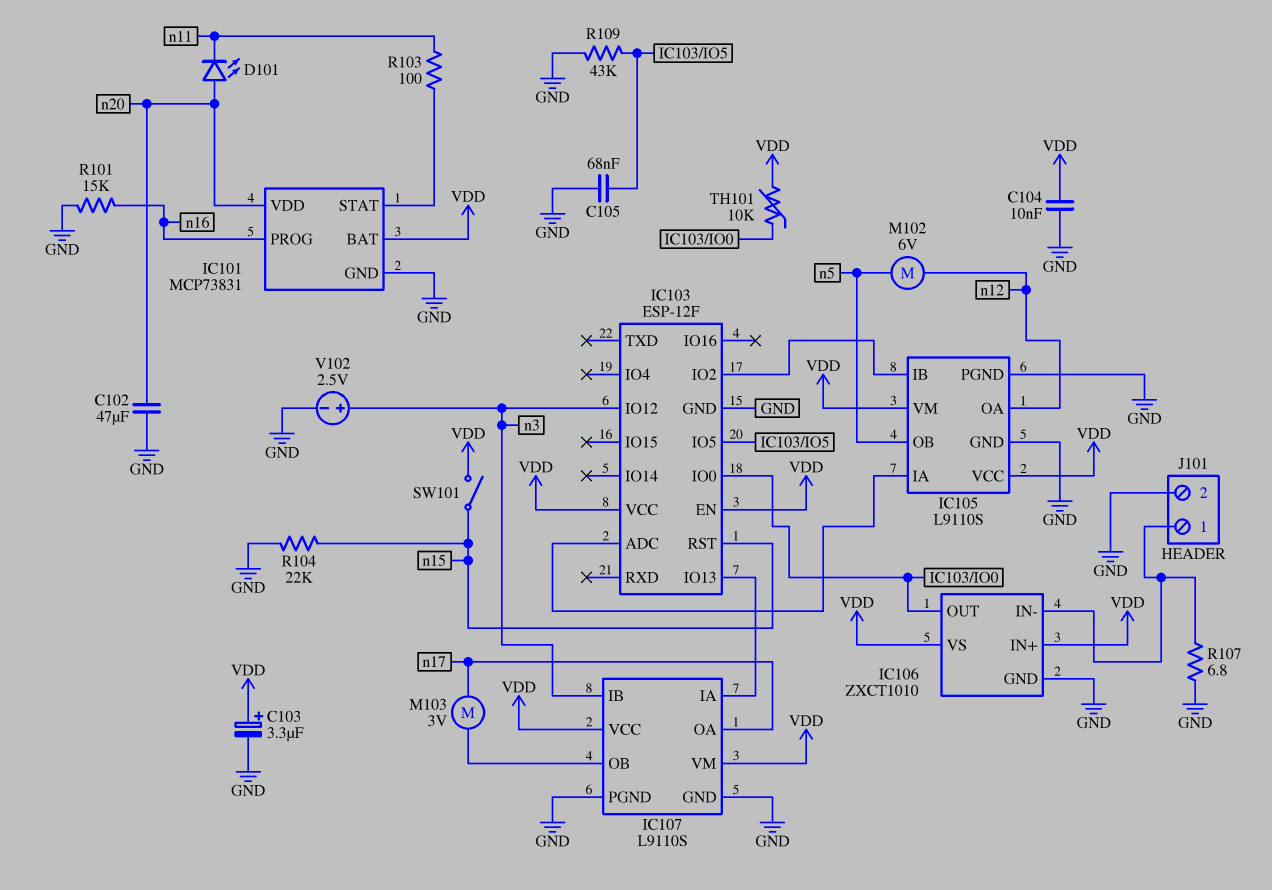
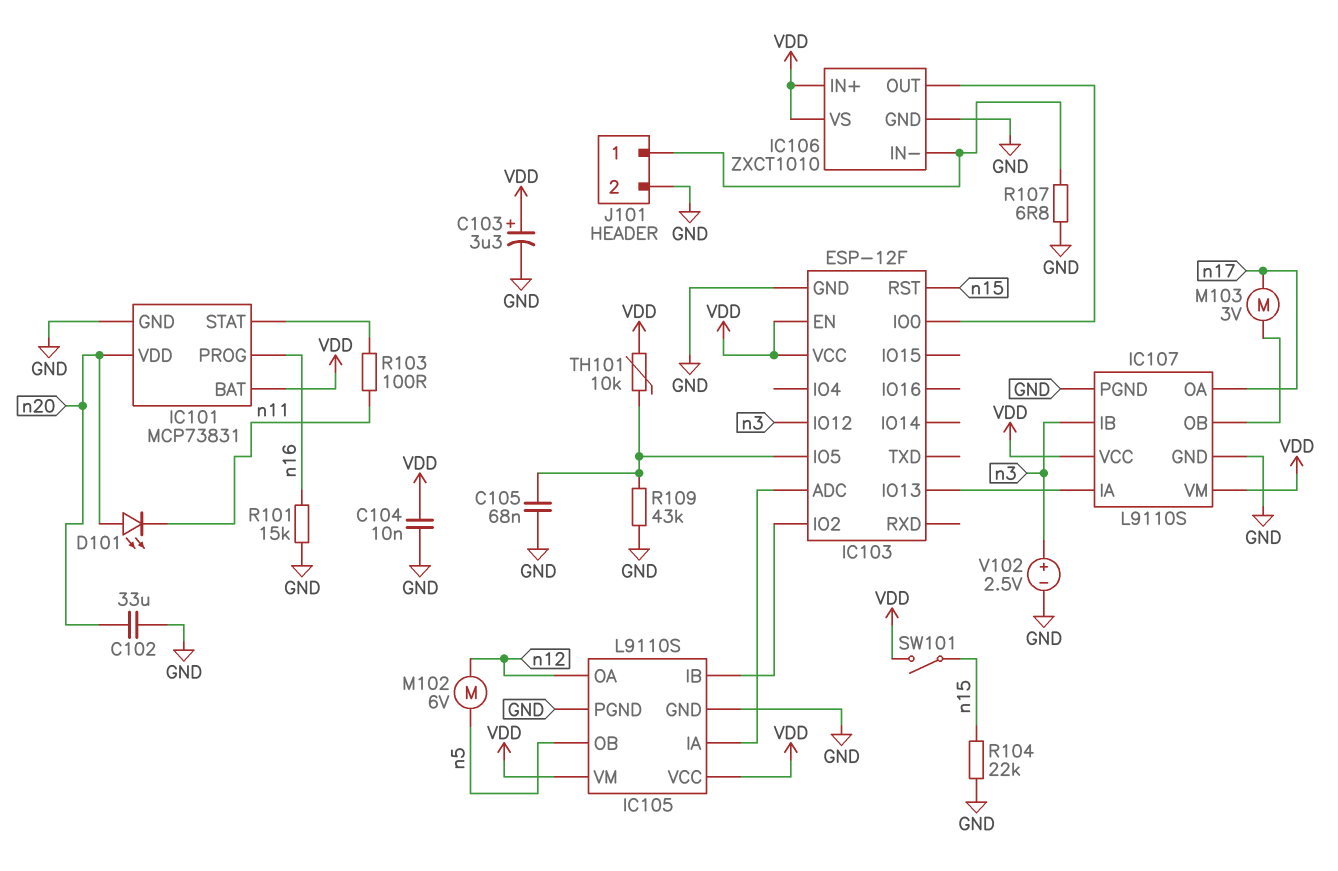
C102: 47uF (GND, n20) -> 33uF (GND, n20)
TH101: 10k (IC103/IO0, VDD) -> 10k (IC103/IO5, VDD)

